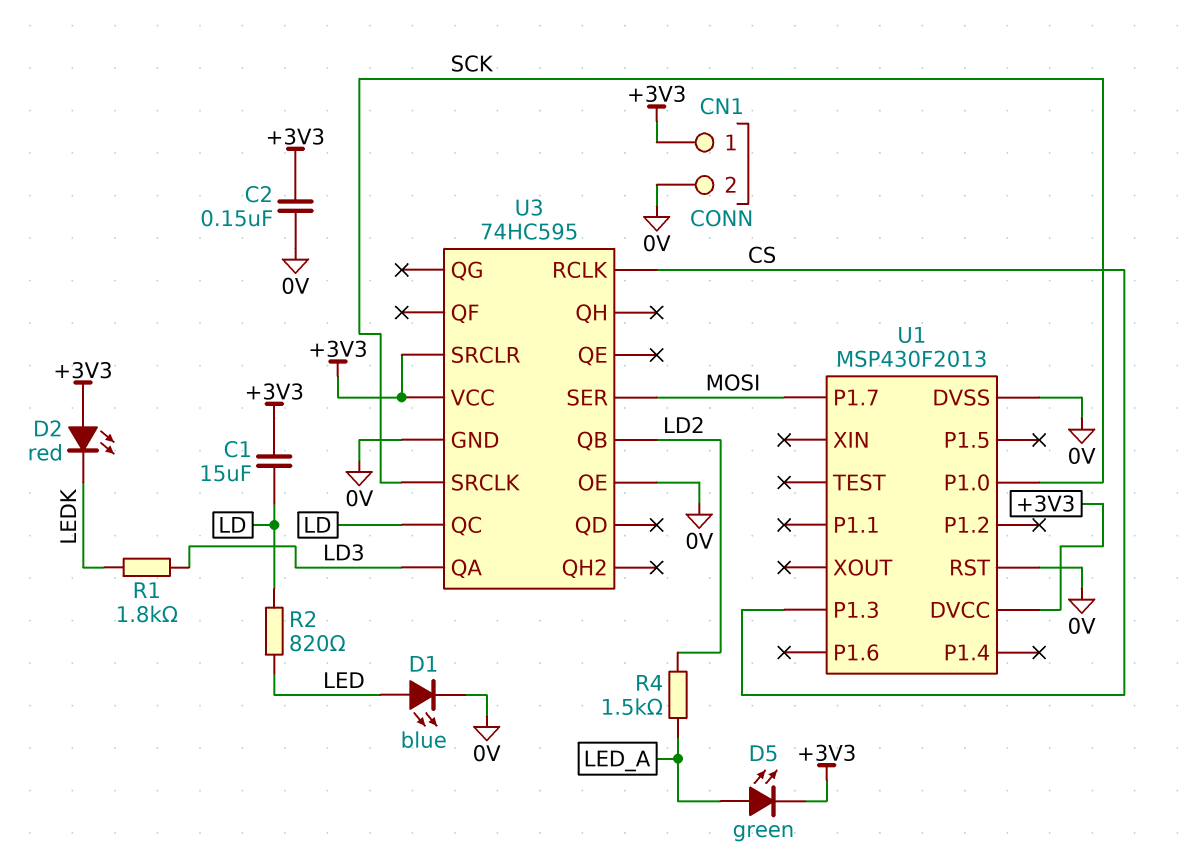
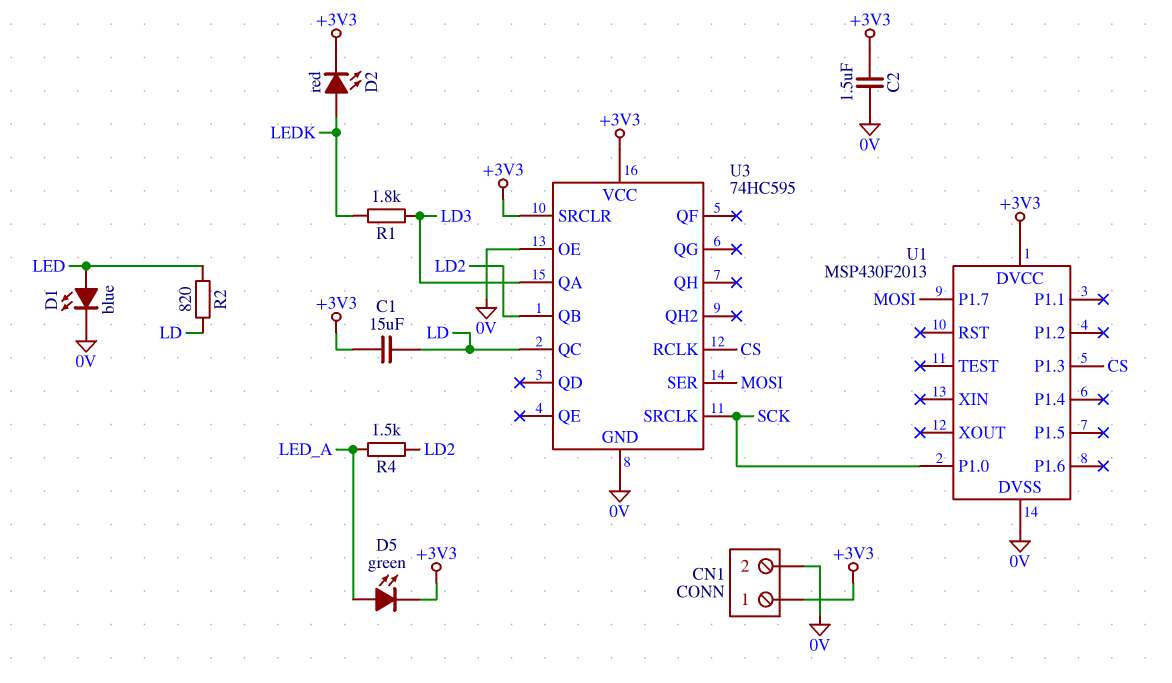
C2: 150nF (+3V3, 0V) -> 1.5uF (+3V3, 0V)
D2: LED red (A +3V3, K LEDK) -> LED red (A LEDK, K +3V3)
U1 pin RST: 0V -> none

